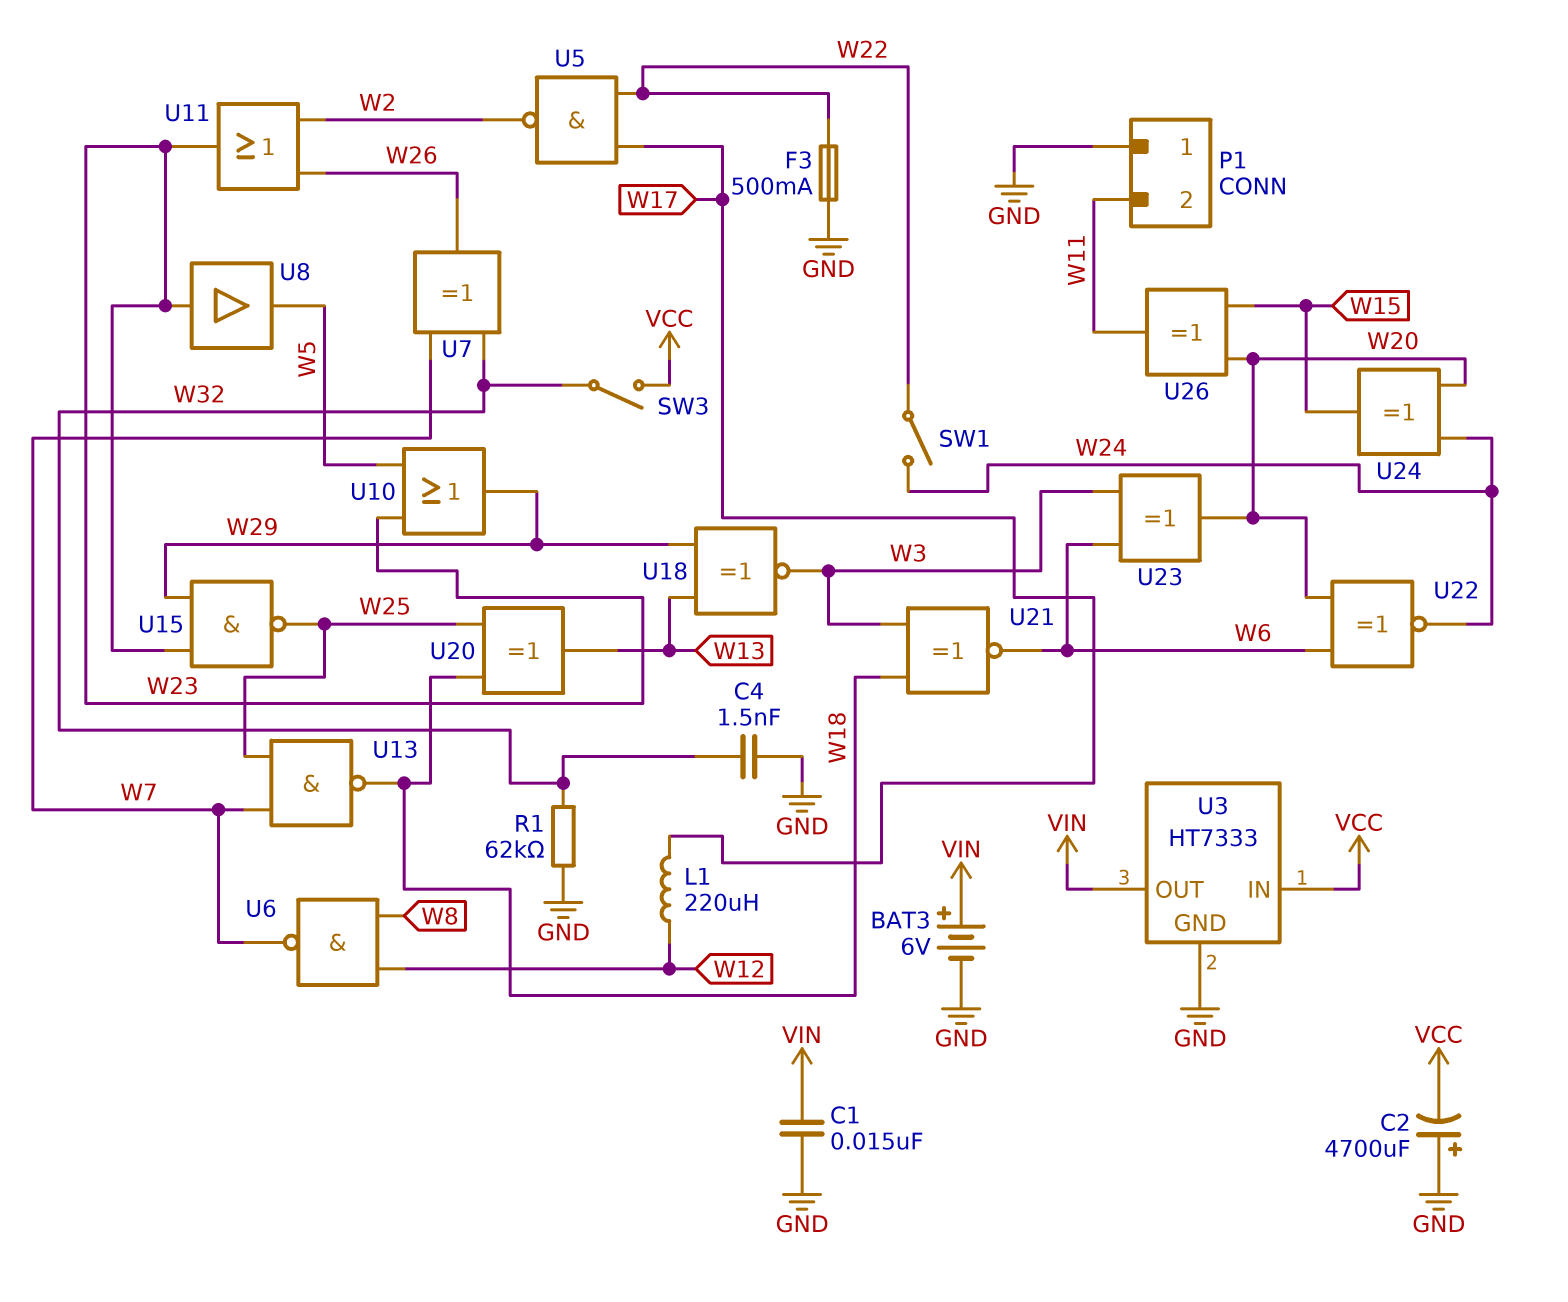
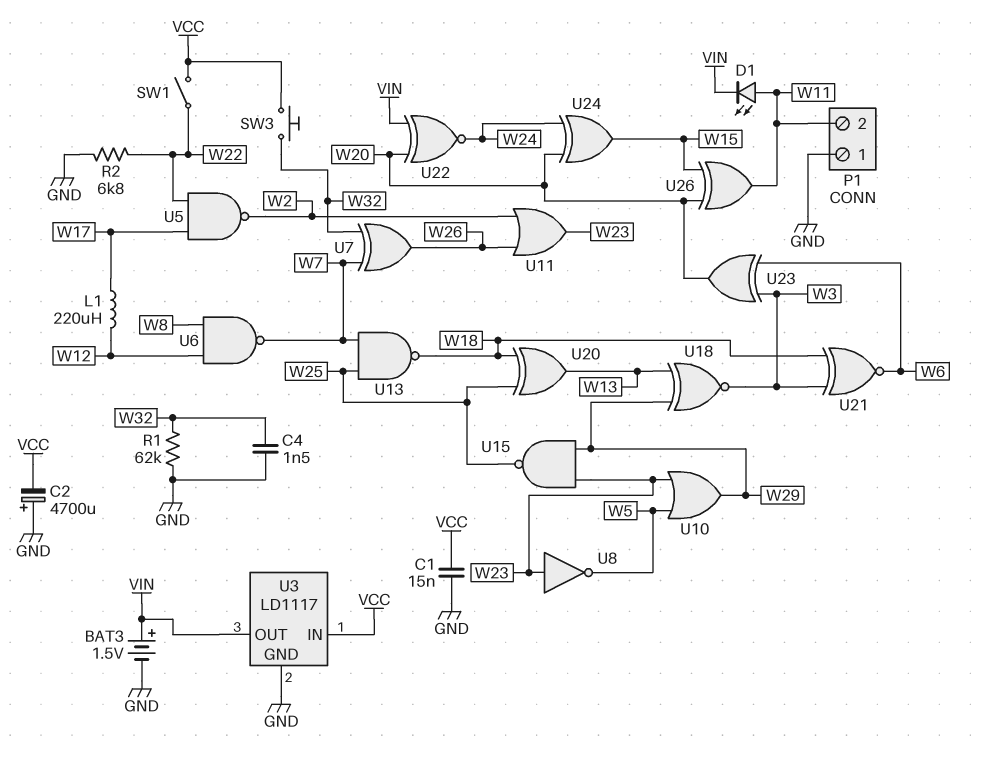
BAT3: 6V (plus VIN, minus GND) -> 1.5V (plus VIN, minus GND)
C1: 15nF (GND, VIN) -> 15nF (GND, VCC)
D1: none -> LED (A W11, K VIN)
F3: 500mA (GND, W22) -> none
R2: none -> 6.8k (GND, W22)
SW1: switch (W22, W24) -> switch (VCC, W22)
SW3: switch (VCC, W32) -> button (VCC, W32)
U3: HT7333 -> LD1117
U8: buffer (in W23, out W5) -> NOT (in W23, out W5)
U22: XNOR (in W6, in W20, out W24) -> XNOR (in VIN, in W20, out W24)

